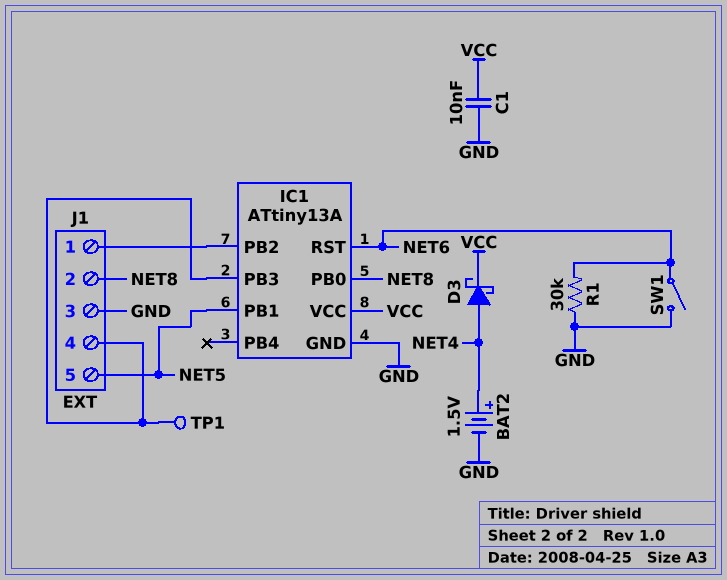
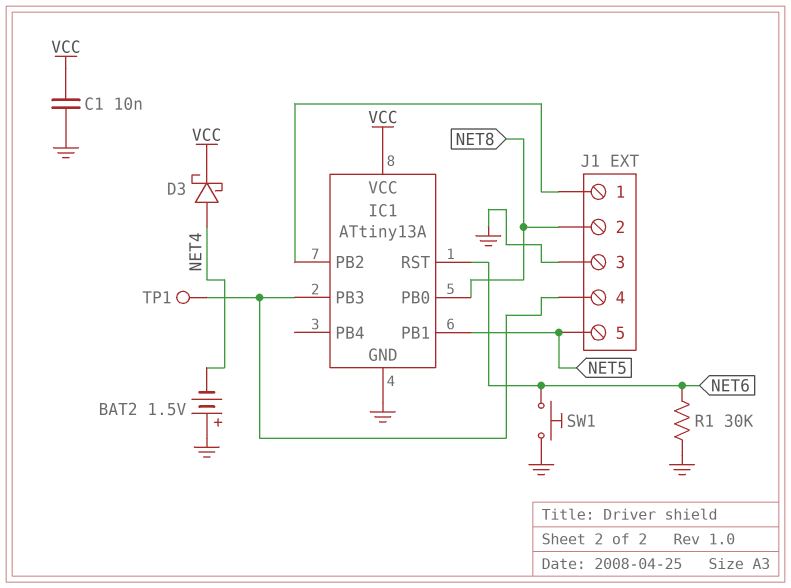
BAT2: 1.5V (plus NET4, minus GND) -> 1.5V (plus GND, minus NET4)
SW1: switch (GND, NET6) -> button (GND, NET6)

